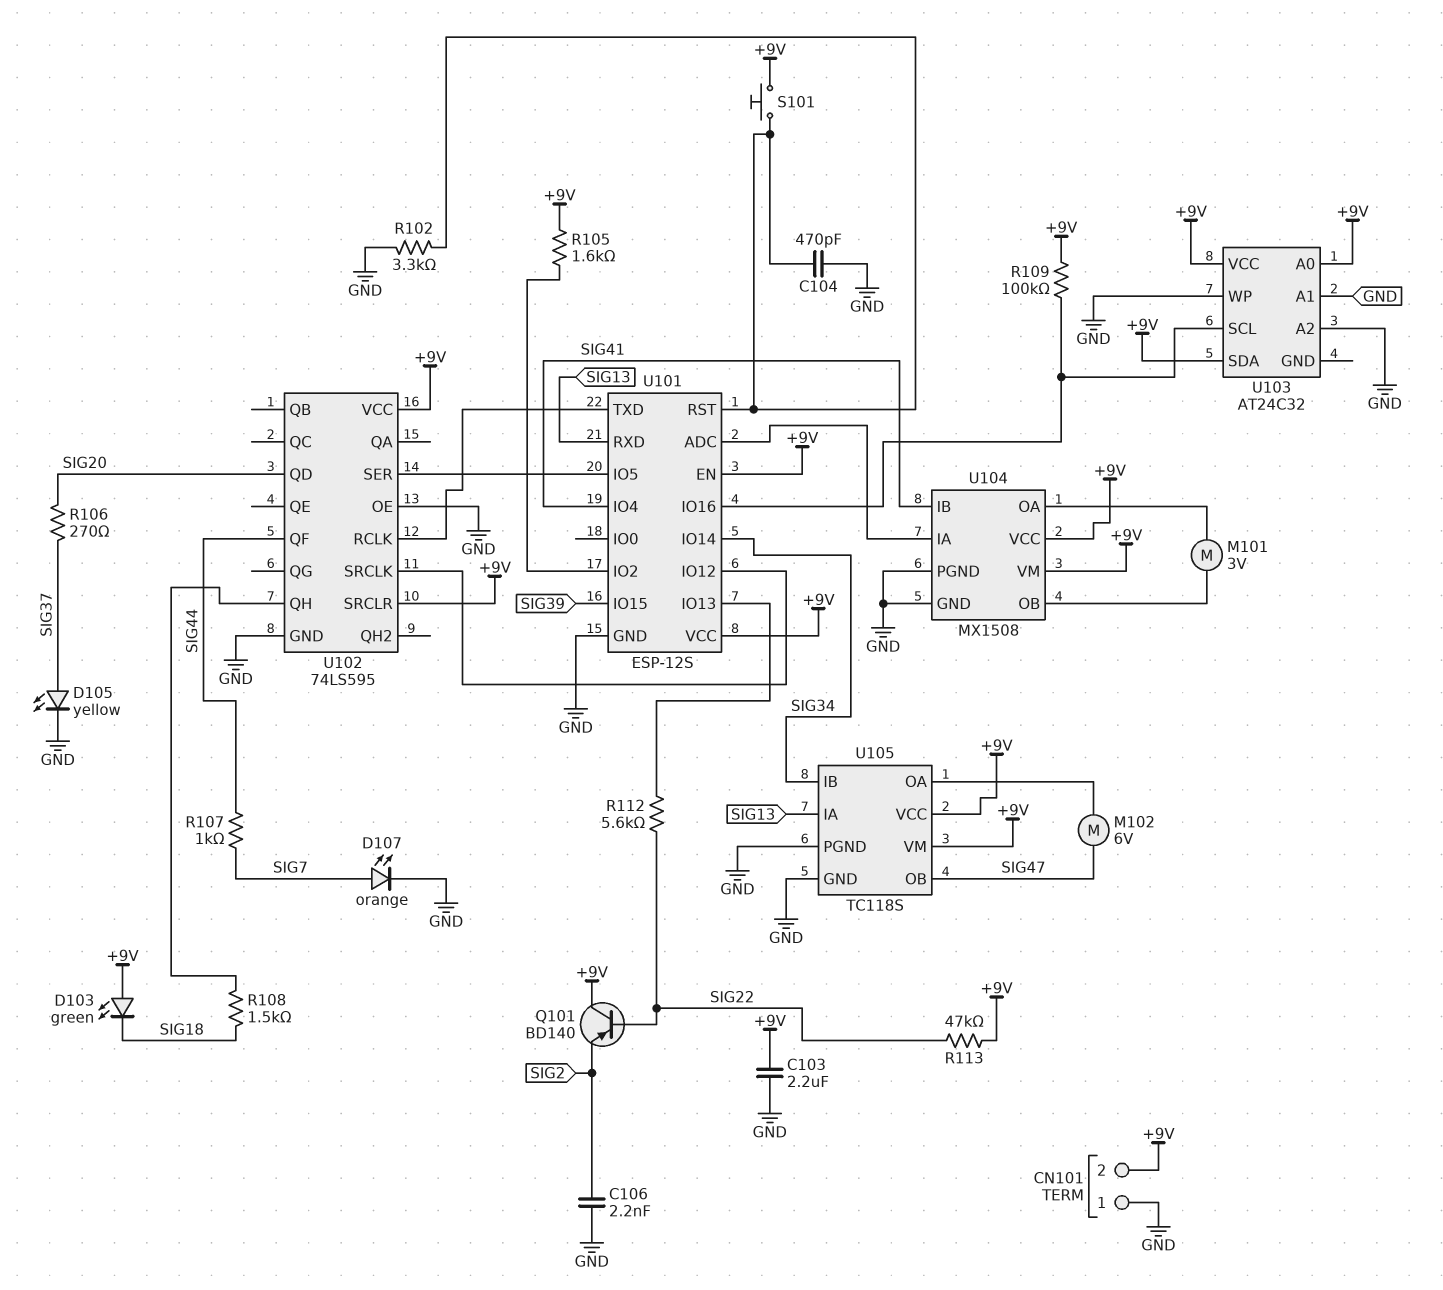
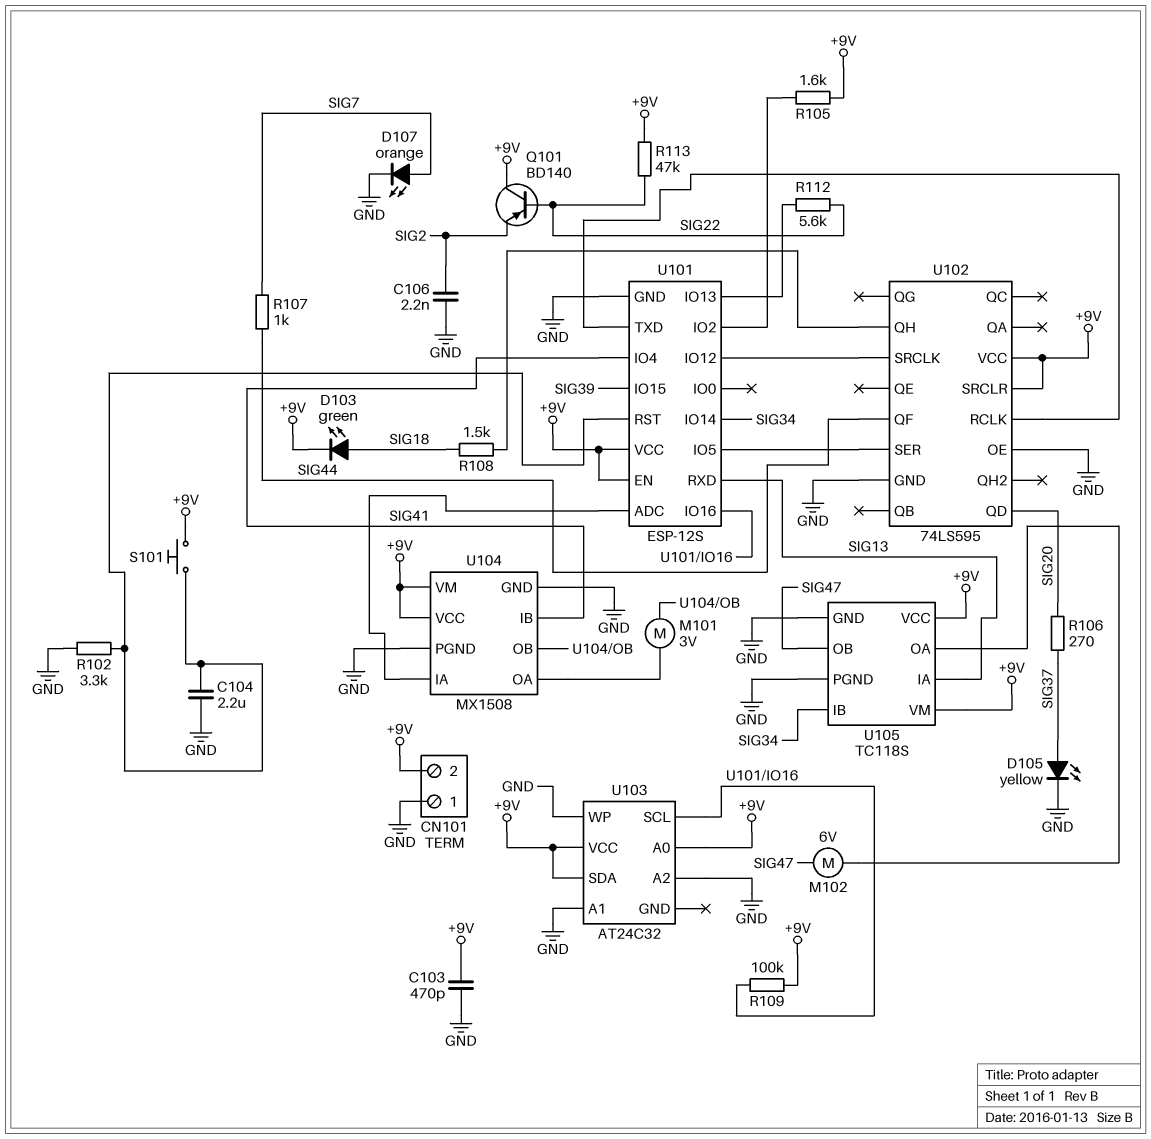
C103: 2.2uF (+9V, GND) -> 470pF (+9V, GND)
C104: 470pF (GND, U101/RST) -> 2.2uF (GND, U101/RST)
D103: LED green (A +9V, K SIG18) -> LED green (A SIG18, K +9V)

